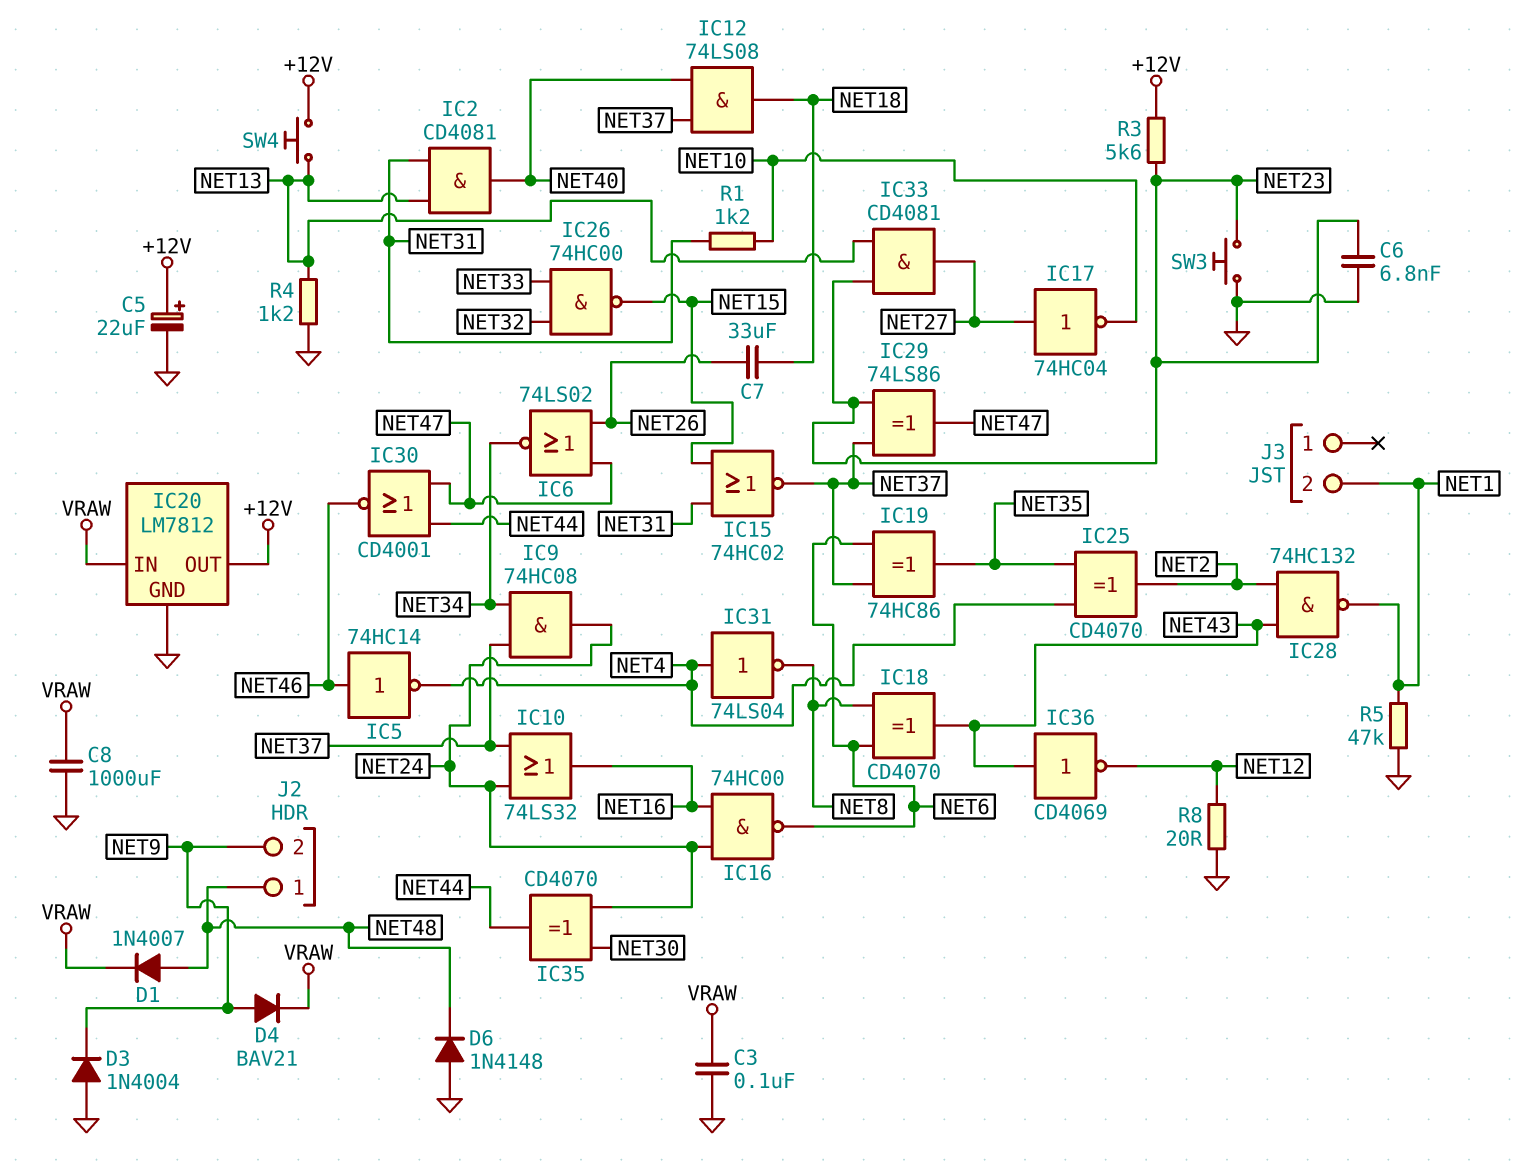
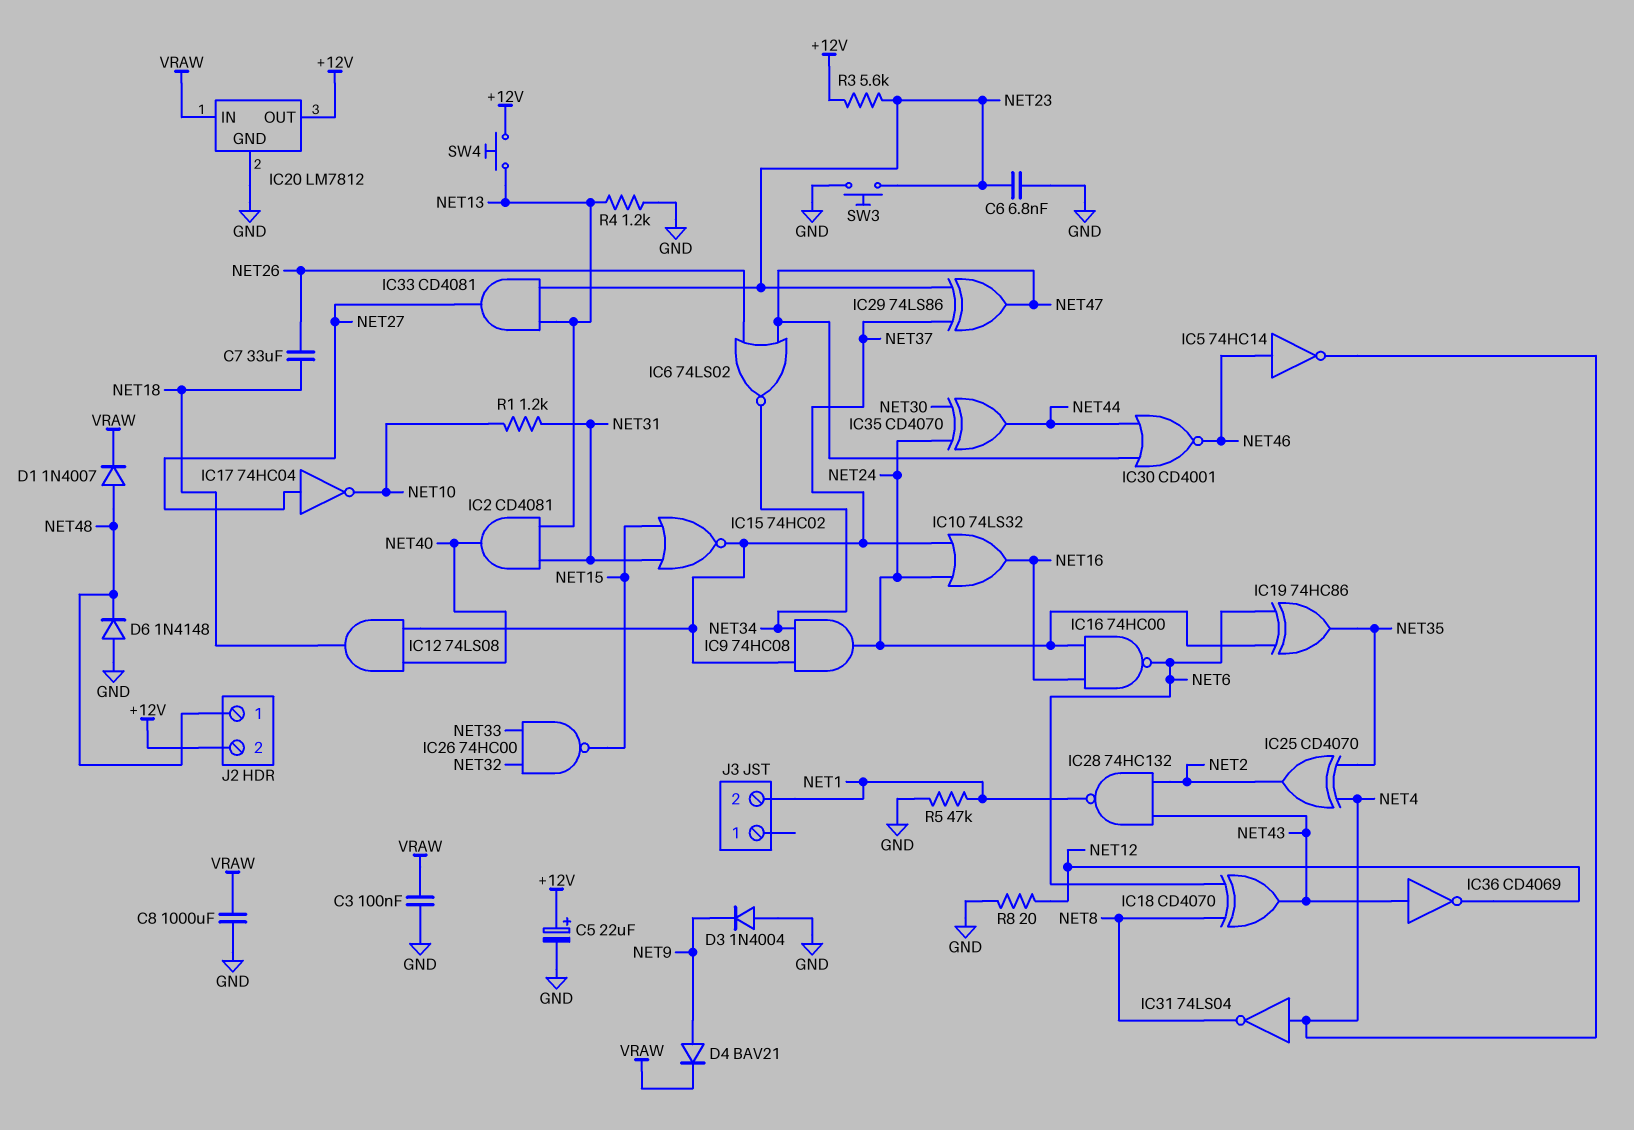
IC19: XOR 74HC86 (in NET6, in NET37, out NET35) -> XOR 74HC86 (in NET6, in NET24, out NET35)
J2 pin 2: NET9 -> +12V

